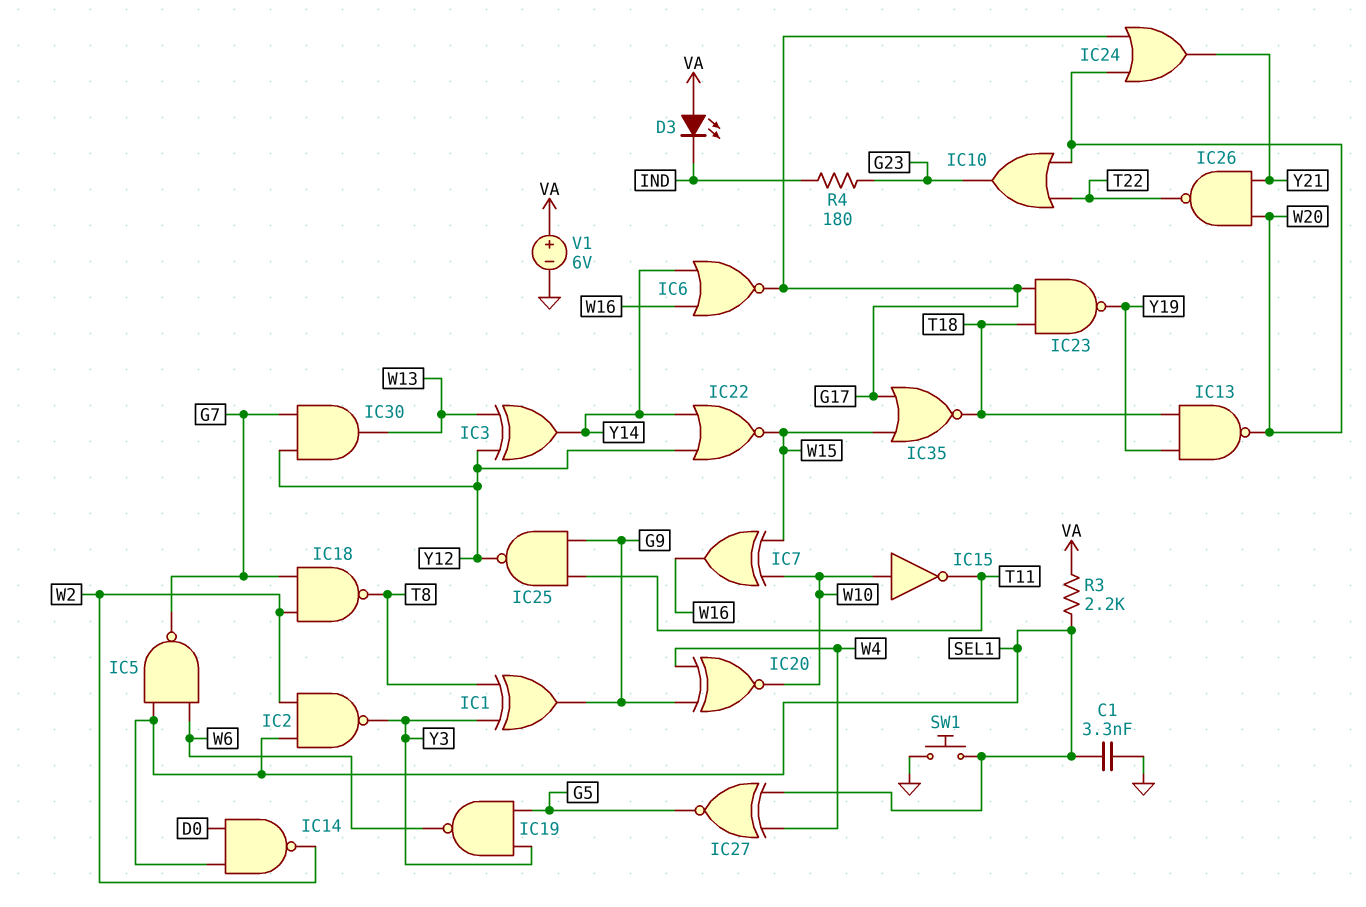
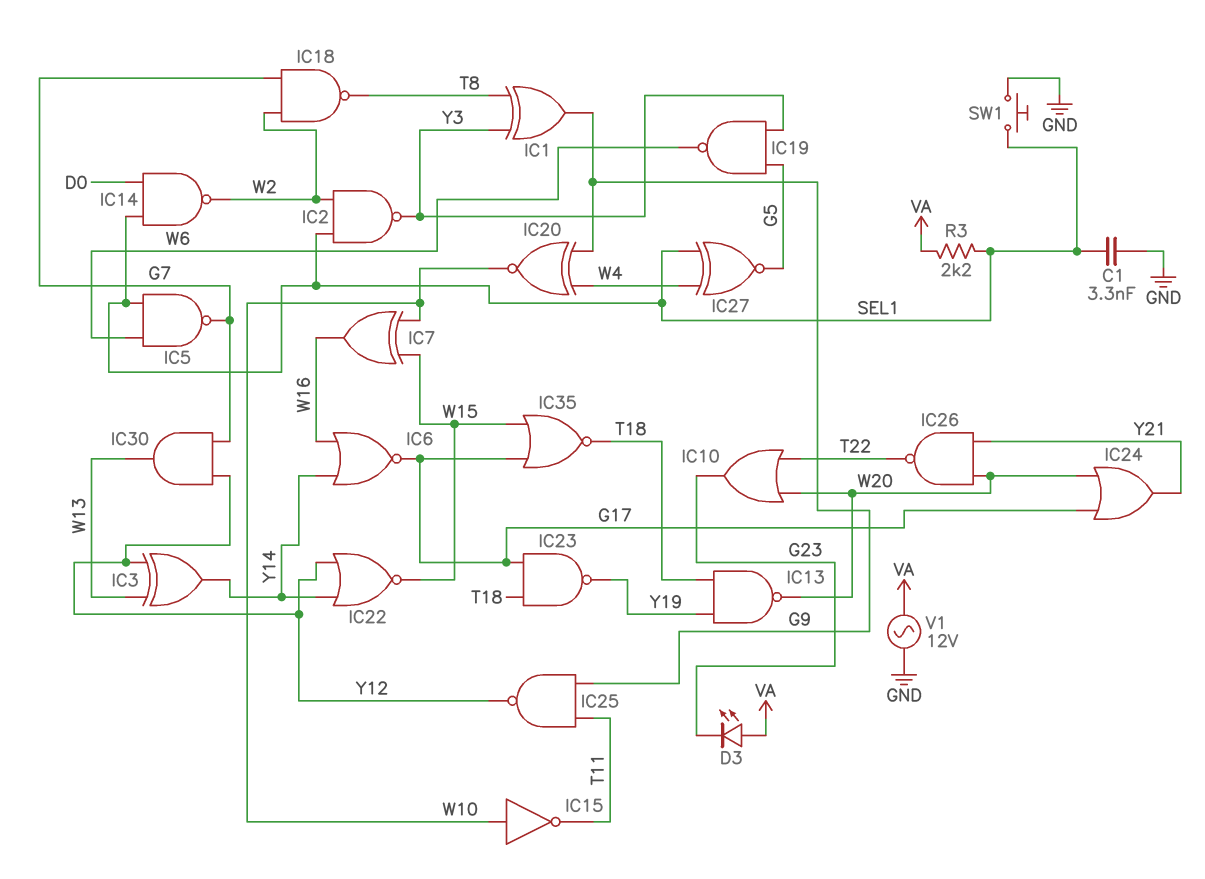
D3: LED (A VA, K IND) -> LED (A VA, K G23)
R4: 180 (G23, IND) -> none
V1: 6V (plus VA, minus GND) -> AC 12V (GND, VA)

